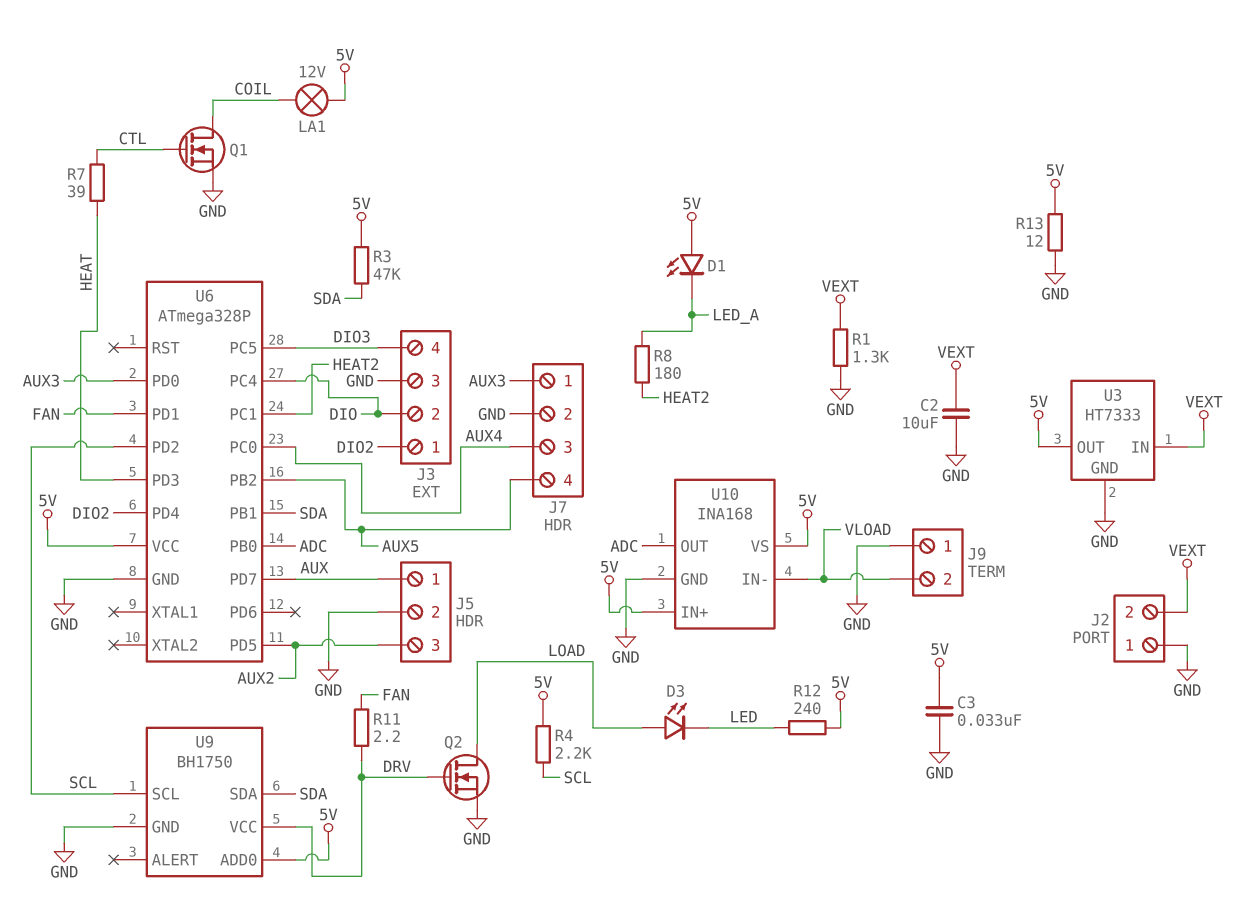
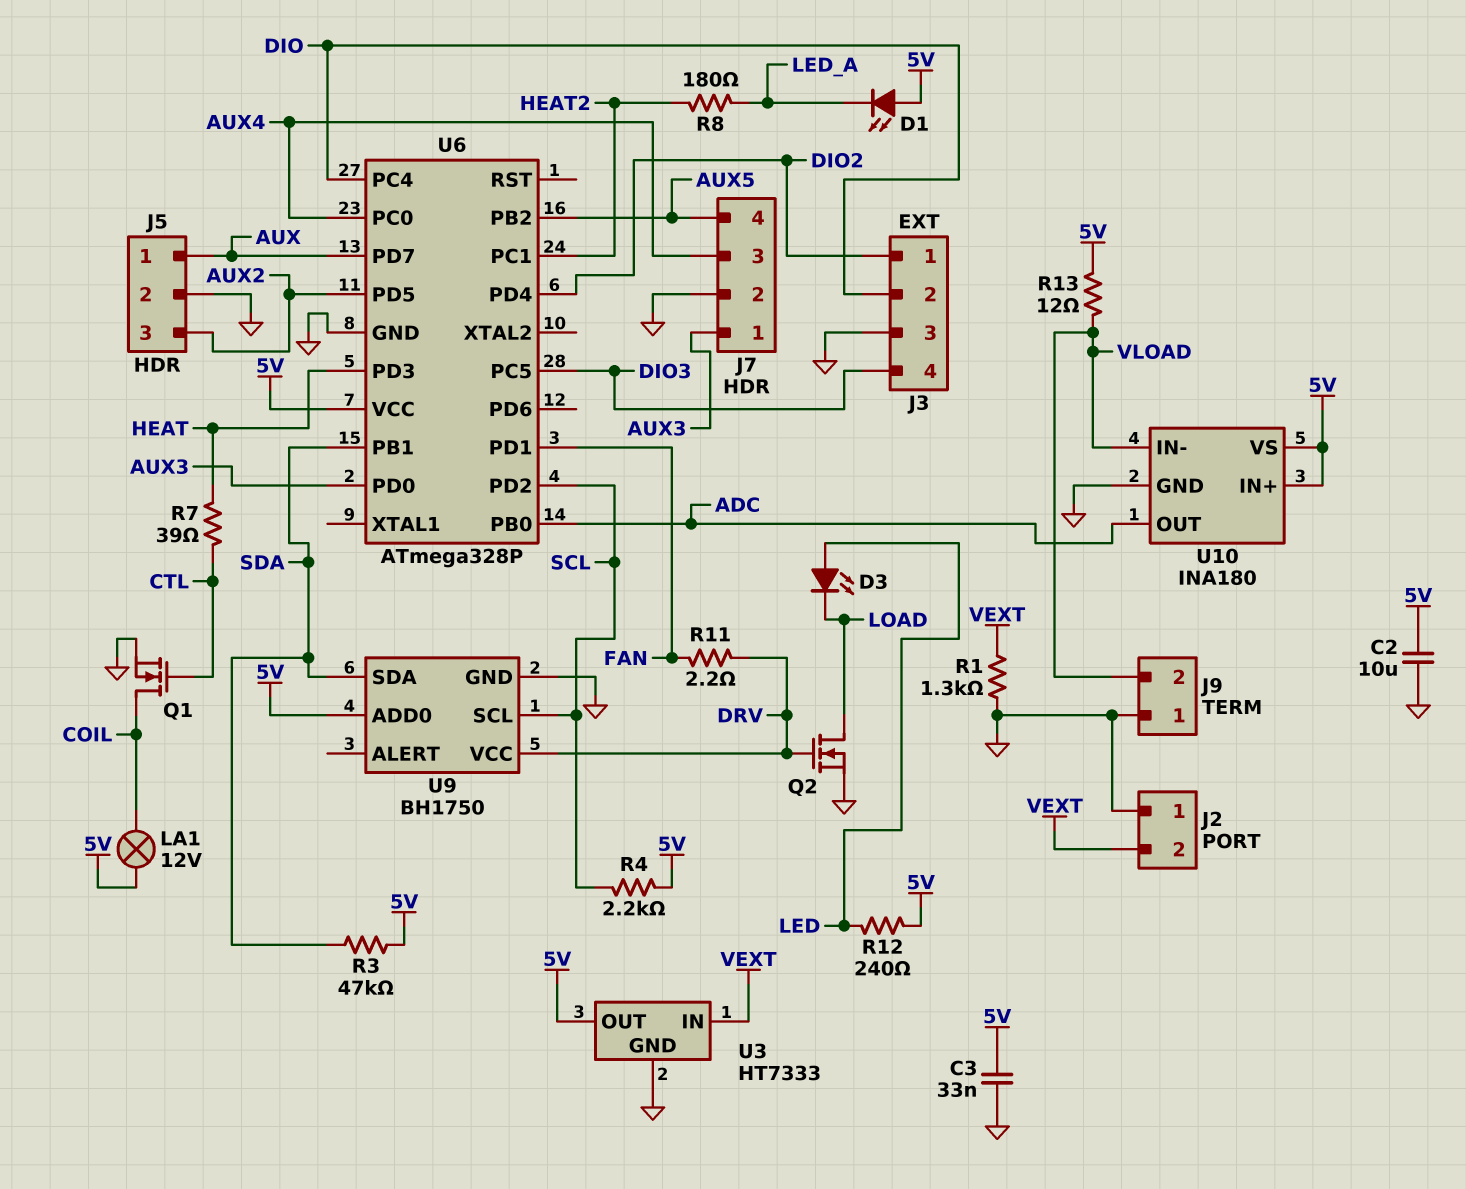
C2: 10uF (GND, VEXT) -> 10uF (5V, GND)
D3: LED (A LOAD, K LED) -> LED (A LED, K LOAD)
R13: 12 (5V, GND) -> 12 (5V, VLOAD)
U10: INA168 -> INA180

